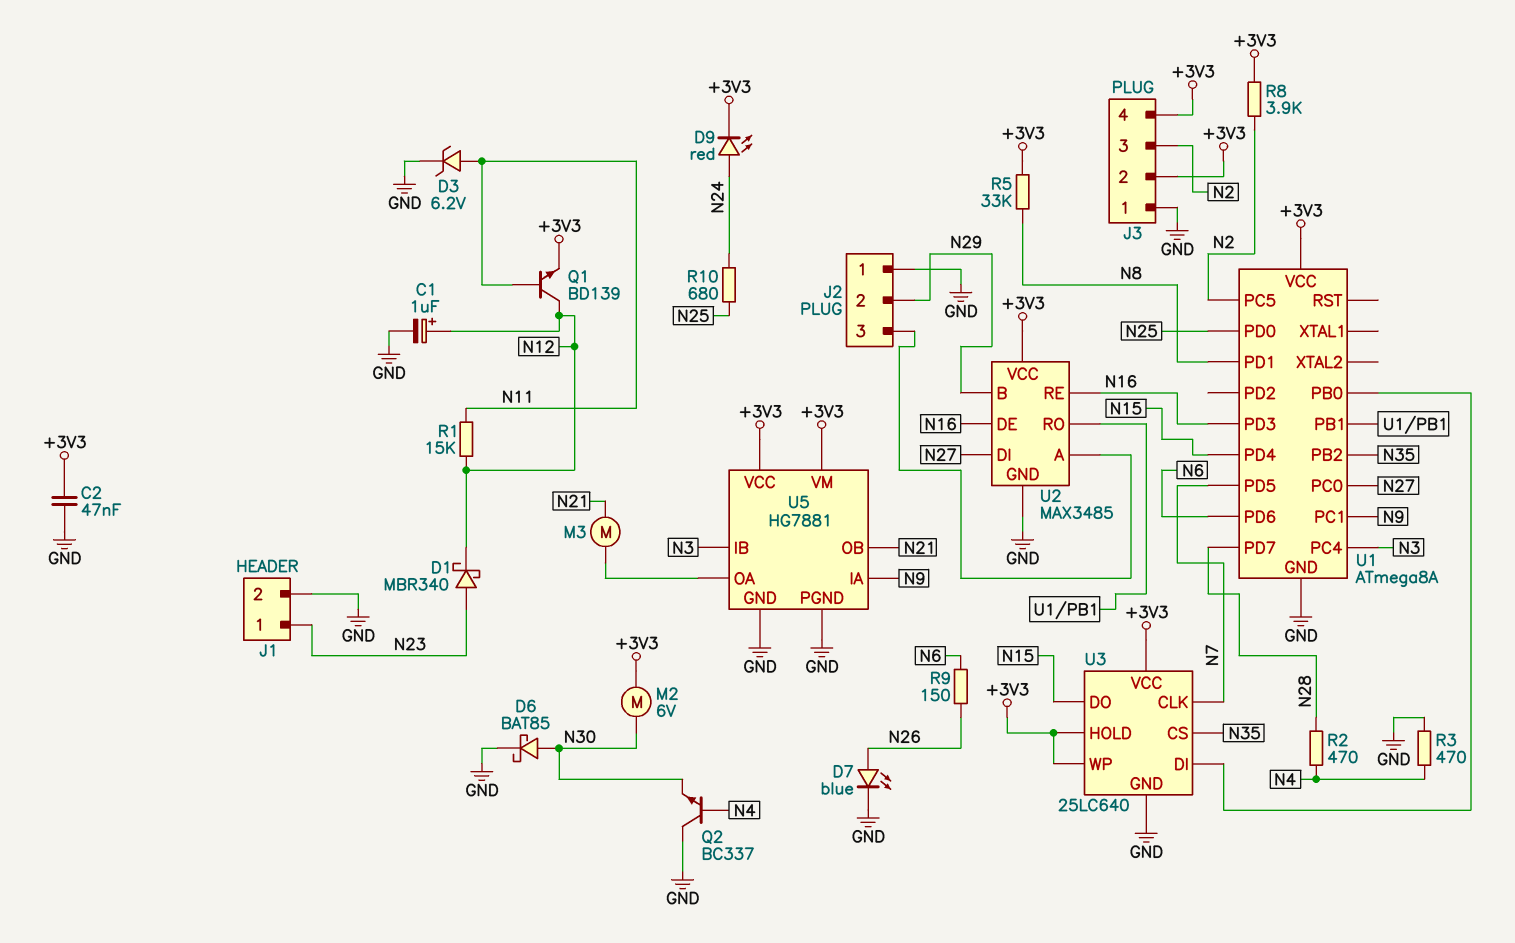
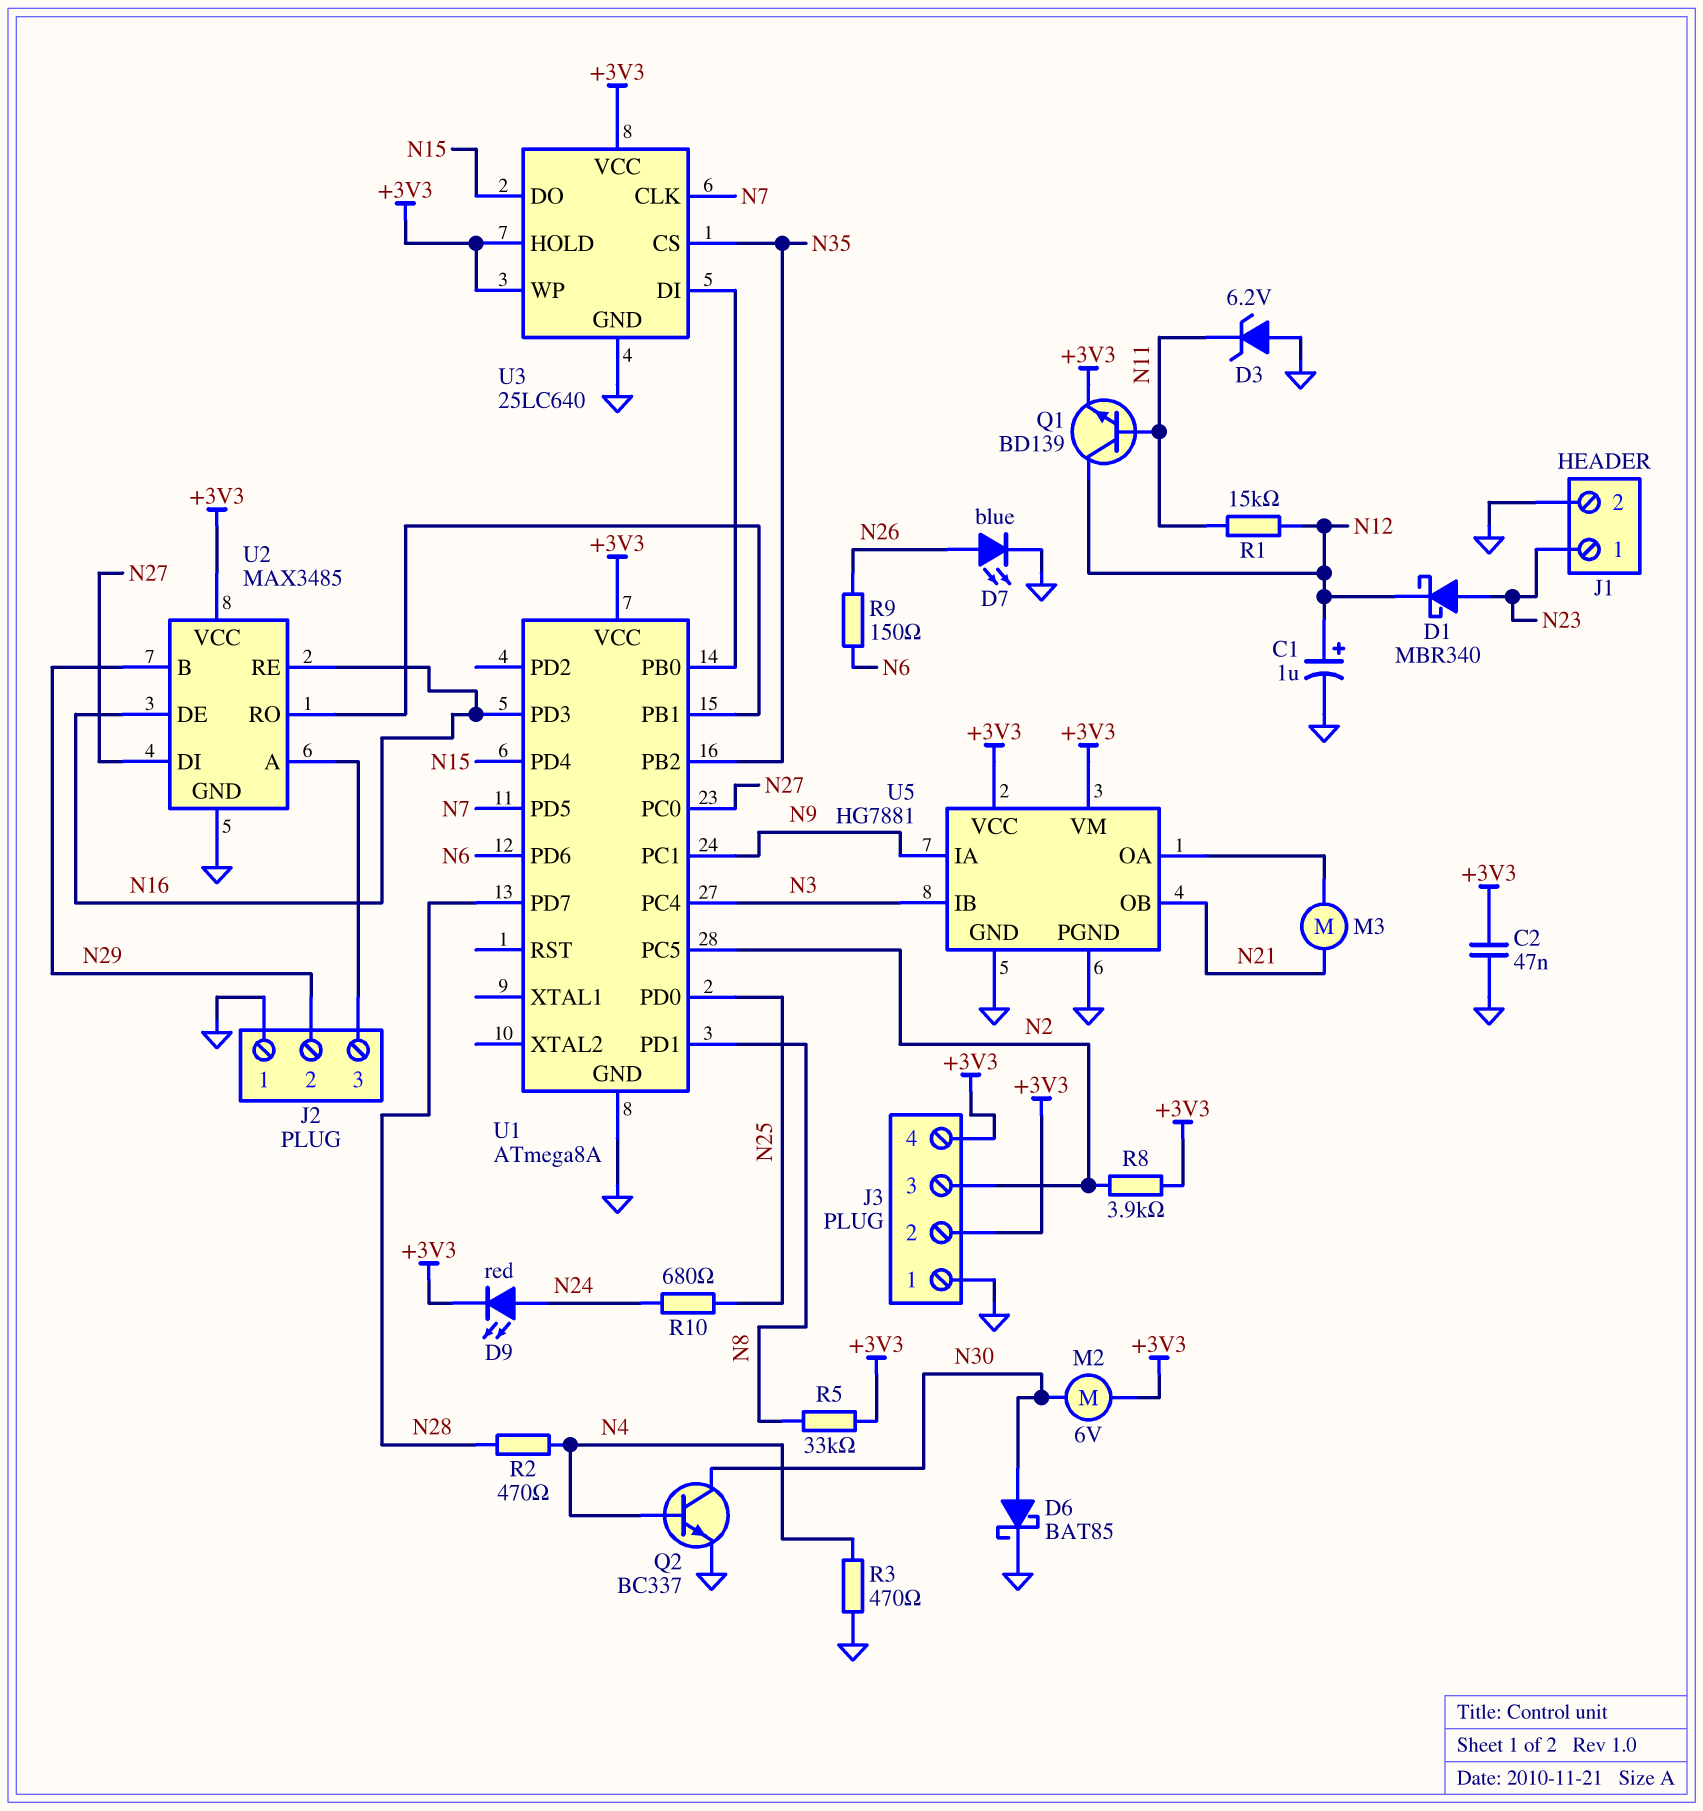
D3: zener 6.2V (A N11, K GND) -> zener 6.2V (A GND, K N11)
Q2: NPN BC337 (B N4, C GND, E N30) -> NPN BC337 (B N4, C N30, E GND)

